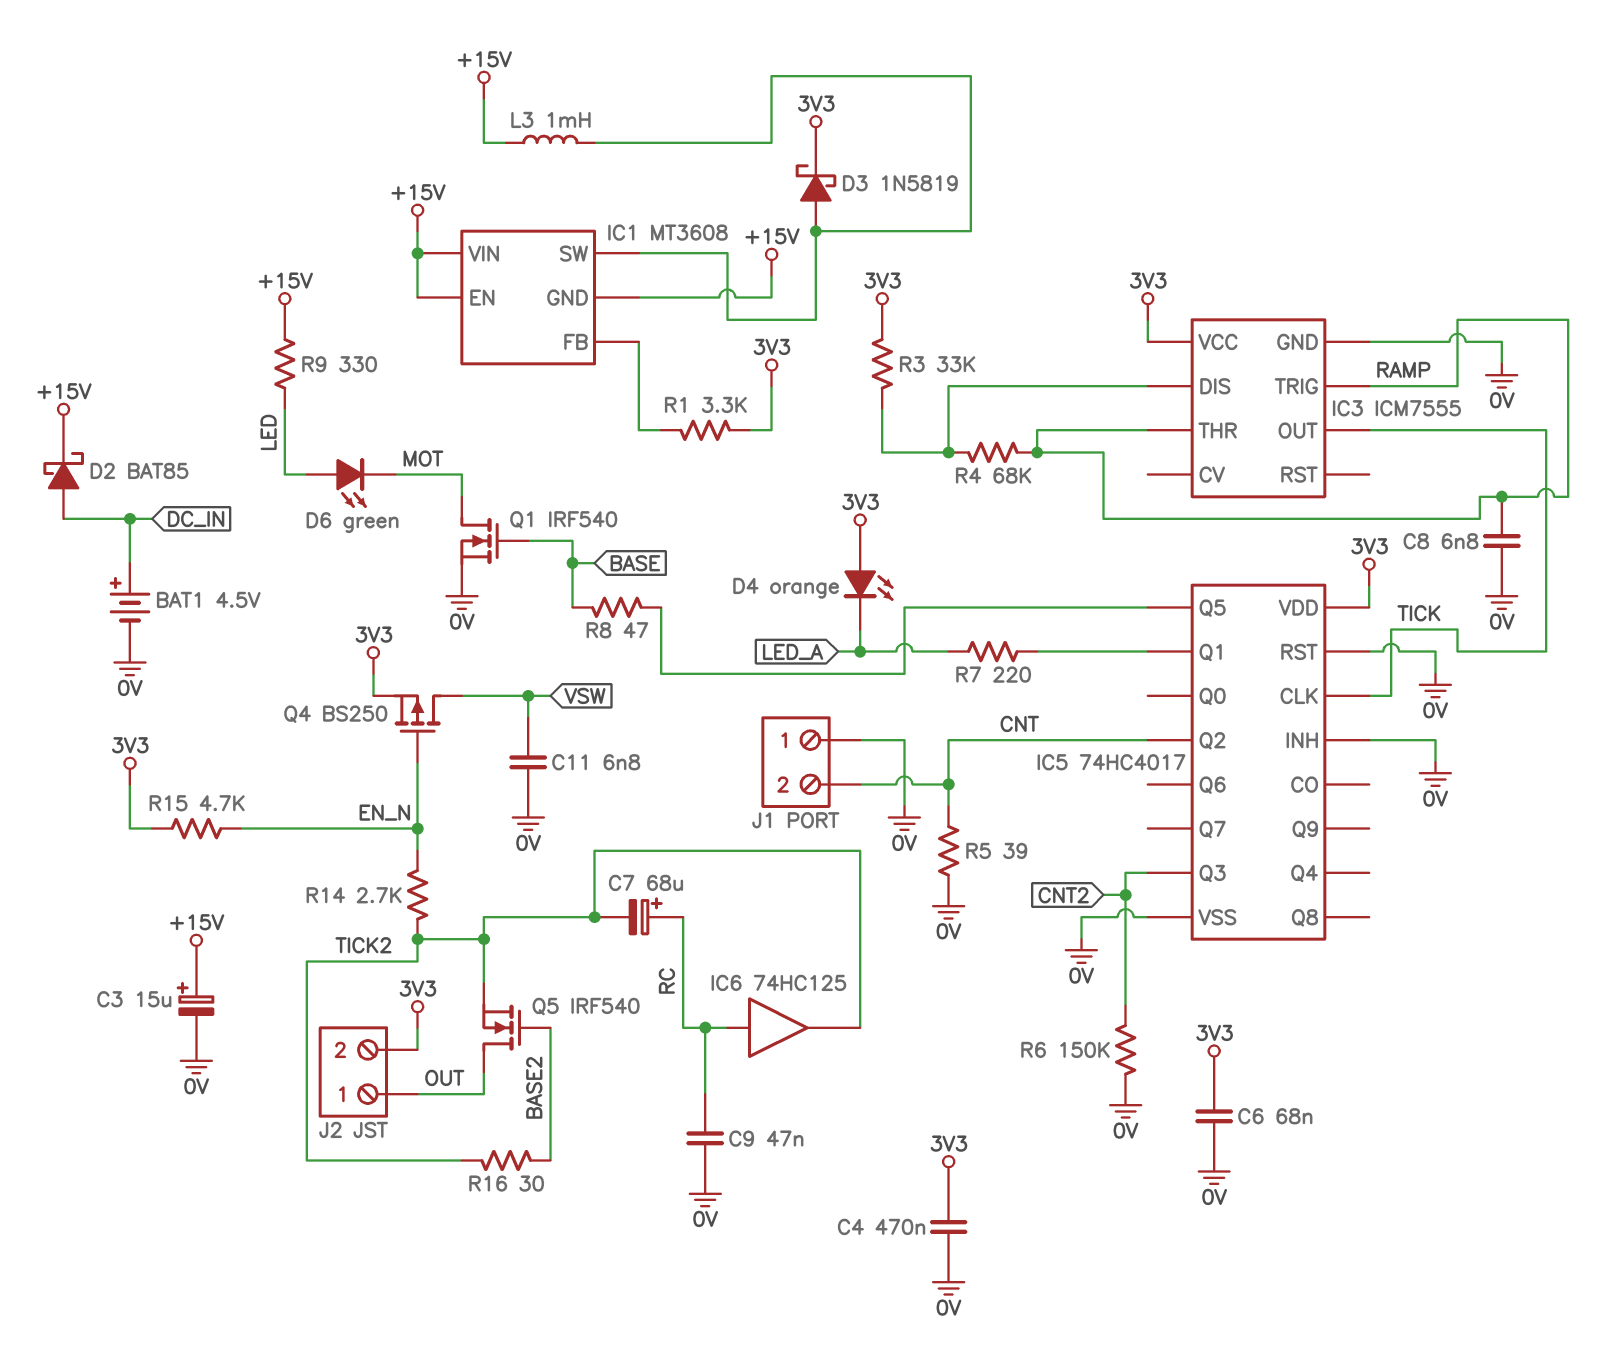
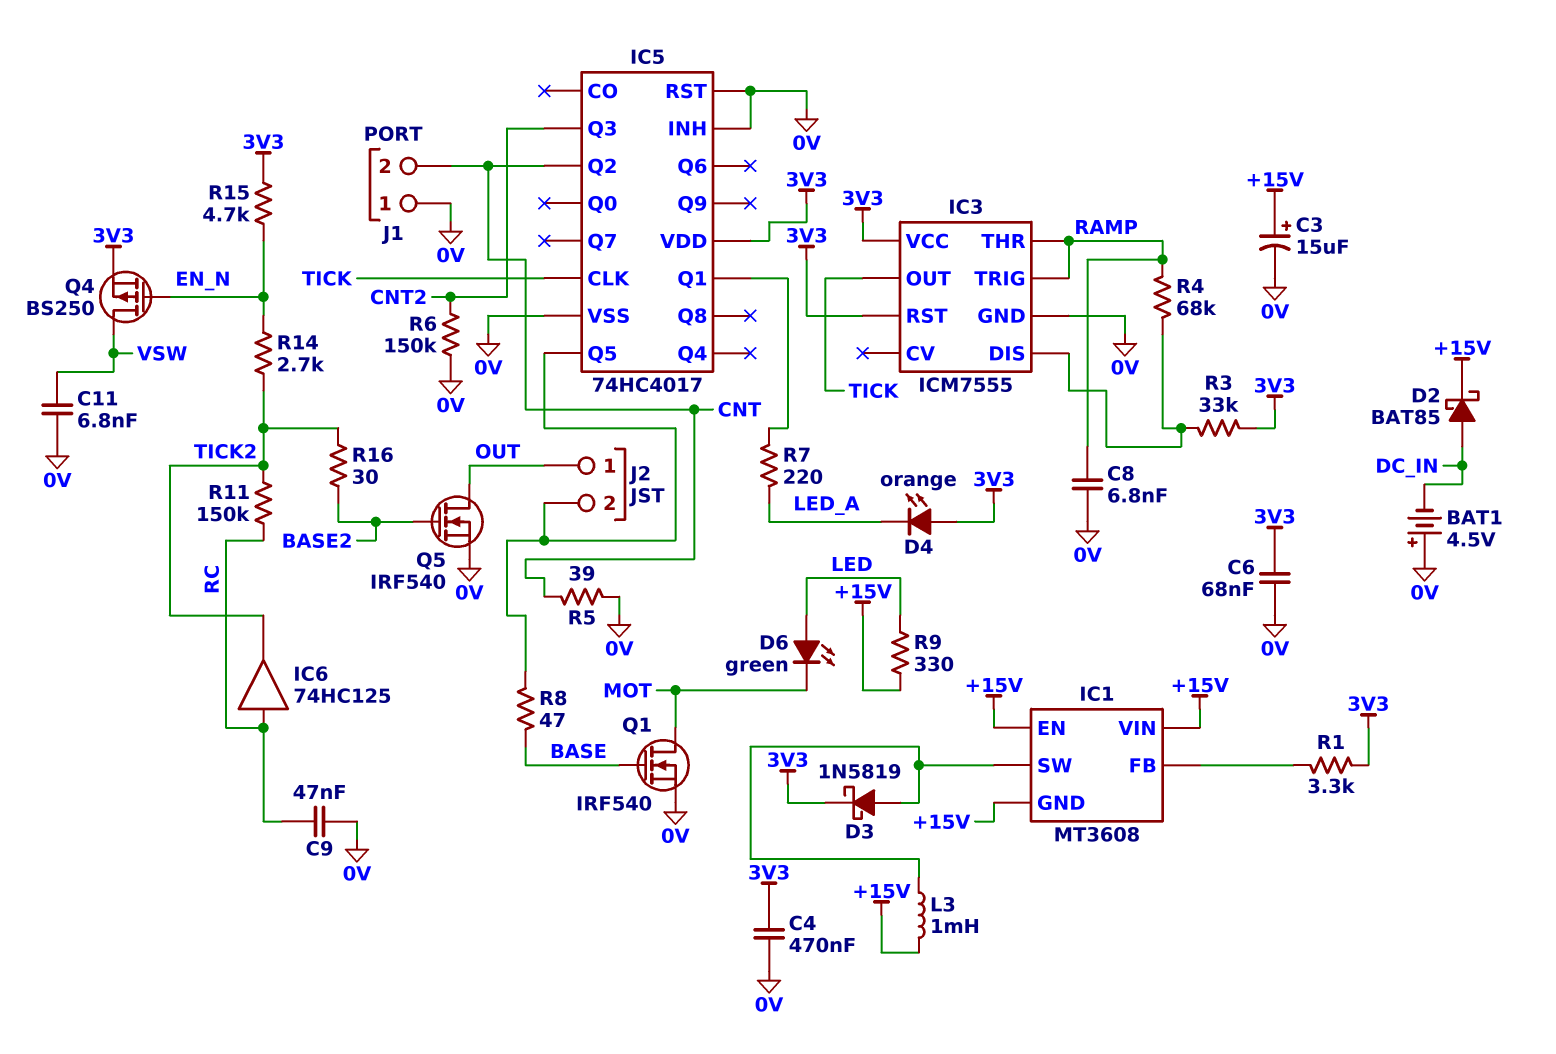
BAT1: 4.5V (plus DC_IN, minus 0V) -> 4.5V (plus 0V, minus DC_IN)
C7: 68uF (plus RC, minus TICK2) -> none
IC3 pin RST: none -> 3V3
J2 pin 2: 3V3 -> IC5/Q5
Q5: NMOS IRF540 (G BASE2, D OUT, S TICK2) -> NMOS IRF540 (G BASE2, D OUT, S 0V)
R11: none -> 150k (RC, TICK2)

